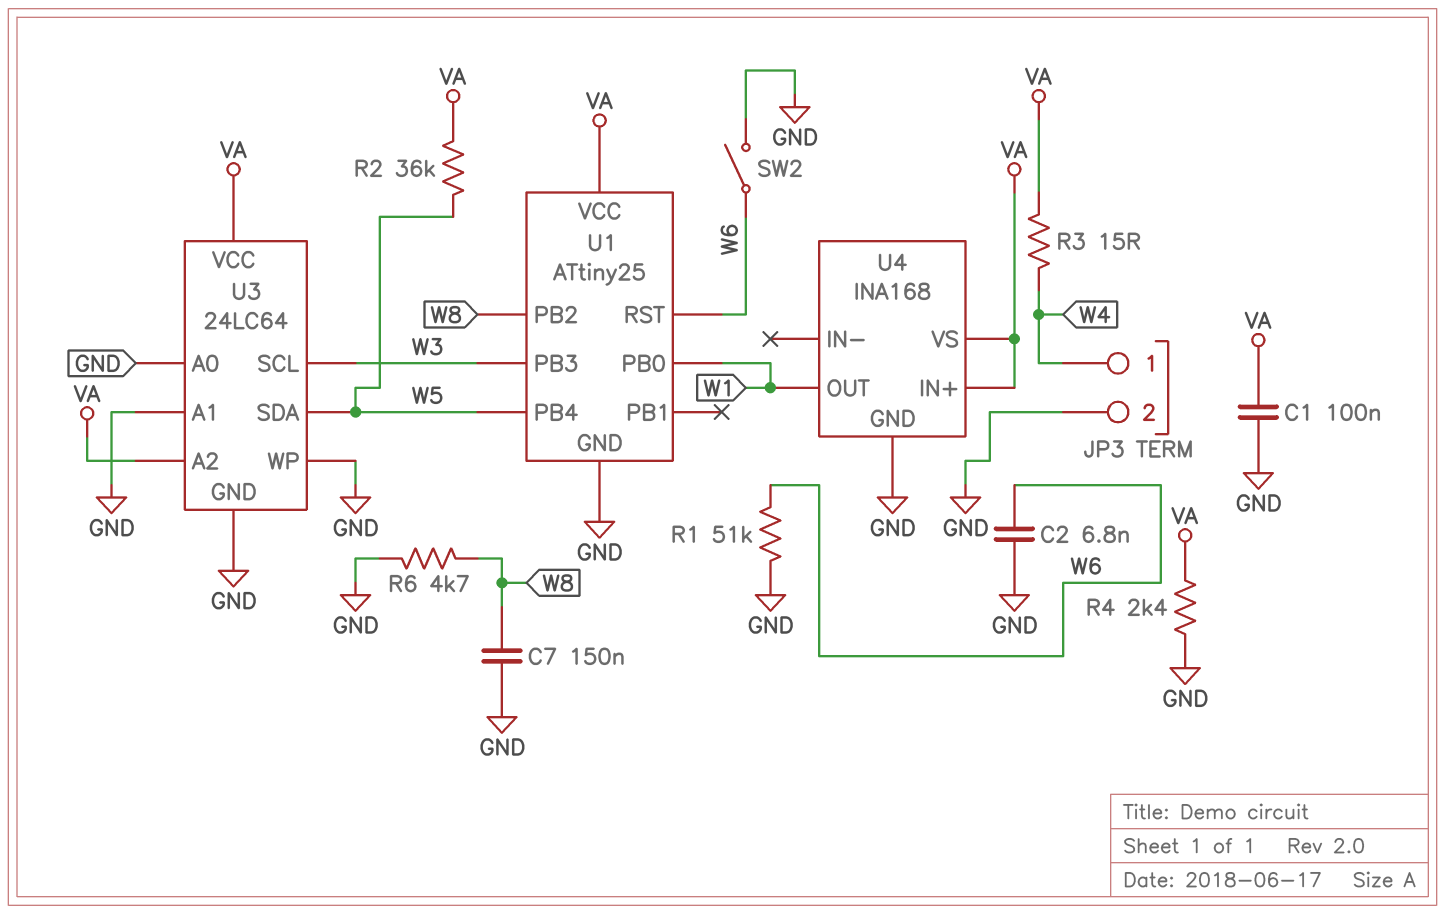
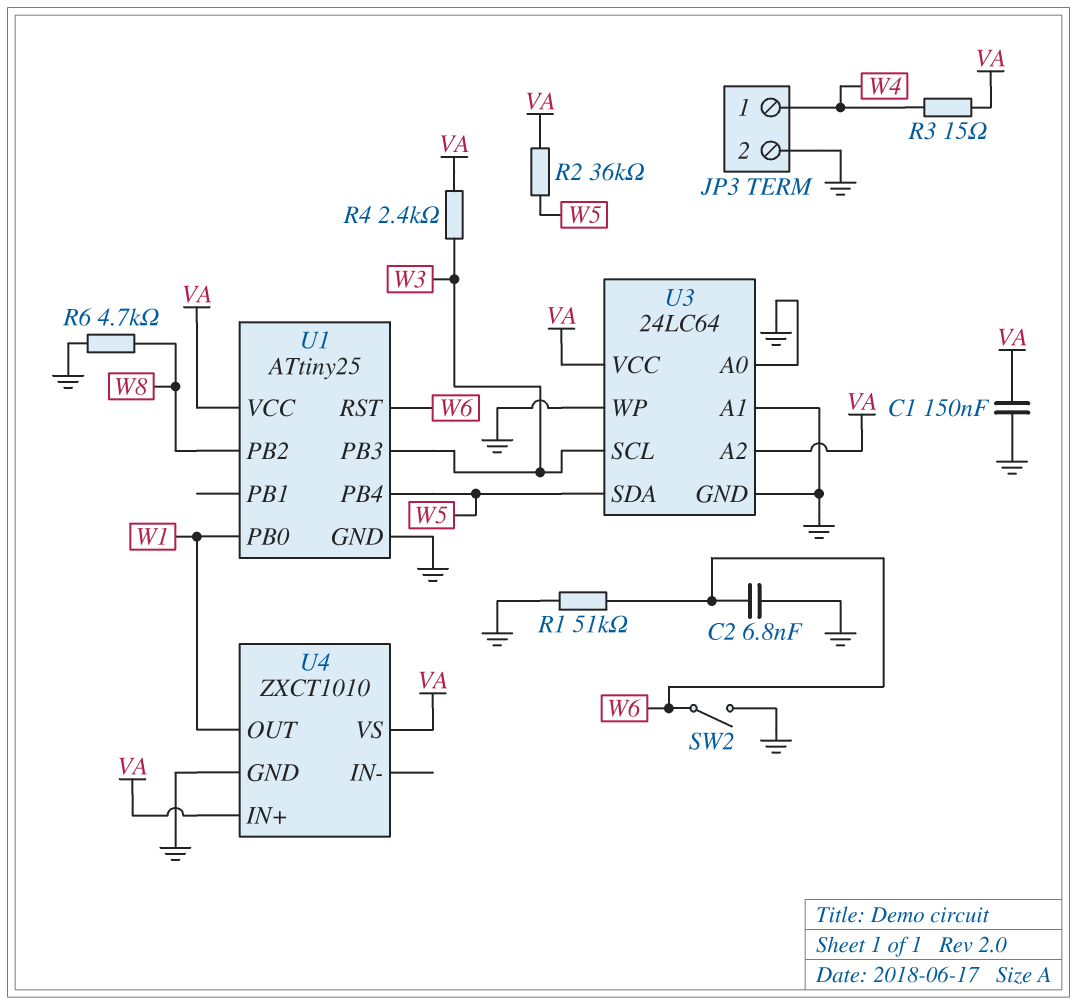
C1: 100nF (GND, VA) -> 150nF (GND, VA)
C7: 150nF (GND, W8) -> none
R4: 2.4k (GND, VA) -> 2.4k (VA, W3)
U4: INA168 -> ZXCT1010

